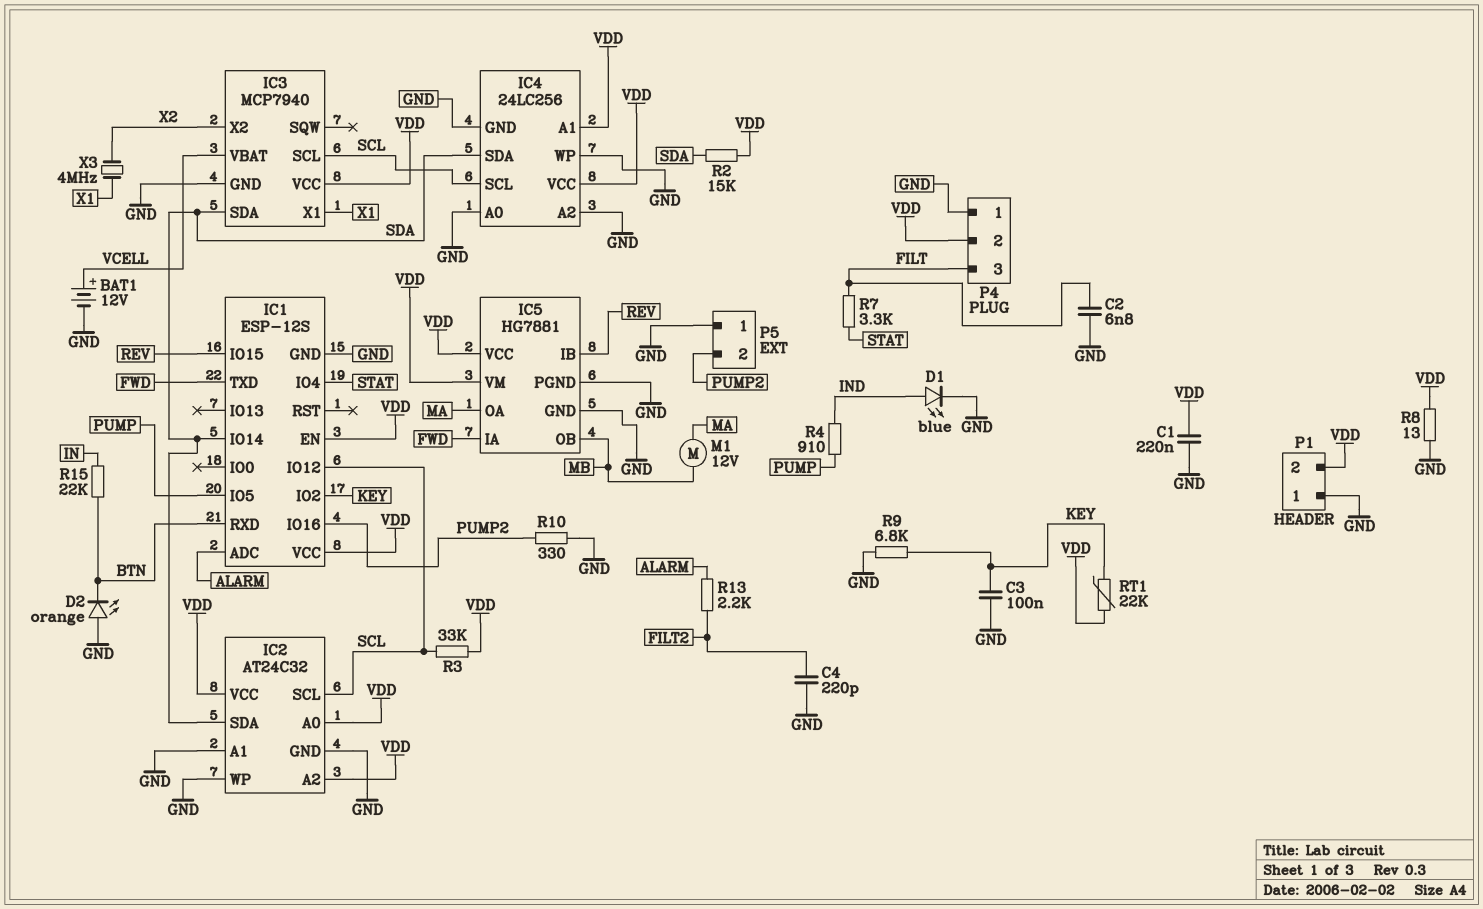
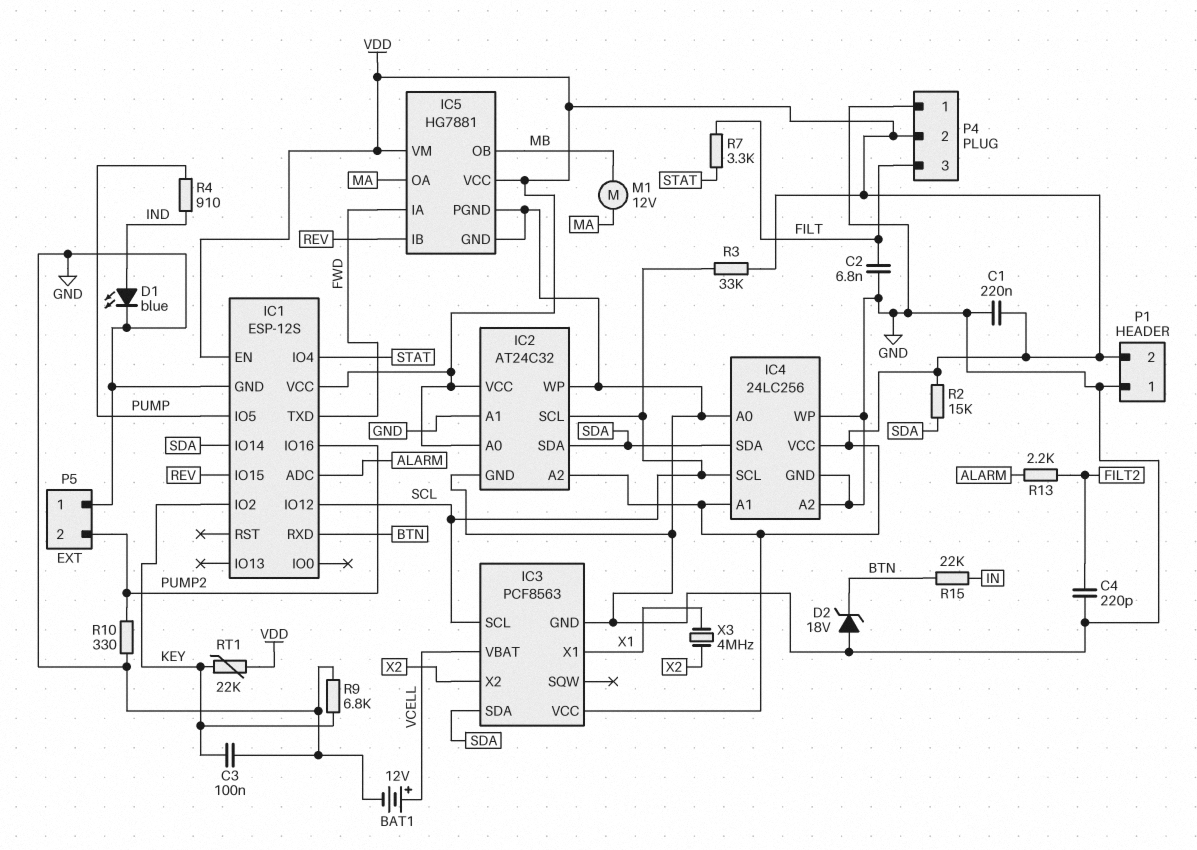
D2: LED orange (A GND, K BTN) -> zener 18V (A GND, K BTN)
IC3: MCP7940 -> PCF8563
R8: 13 (GND, VDD) -> none

